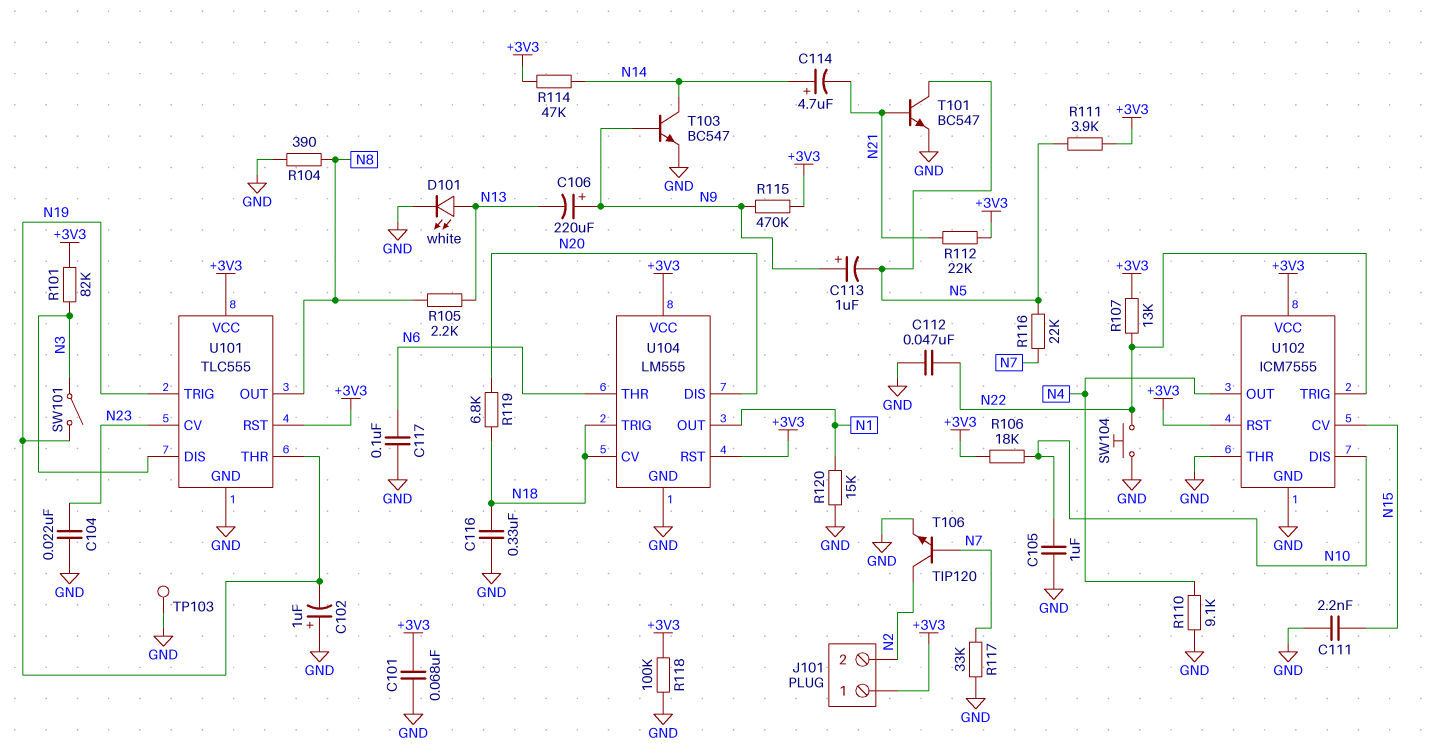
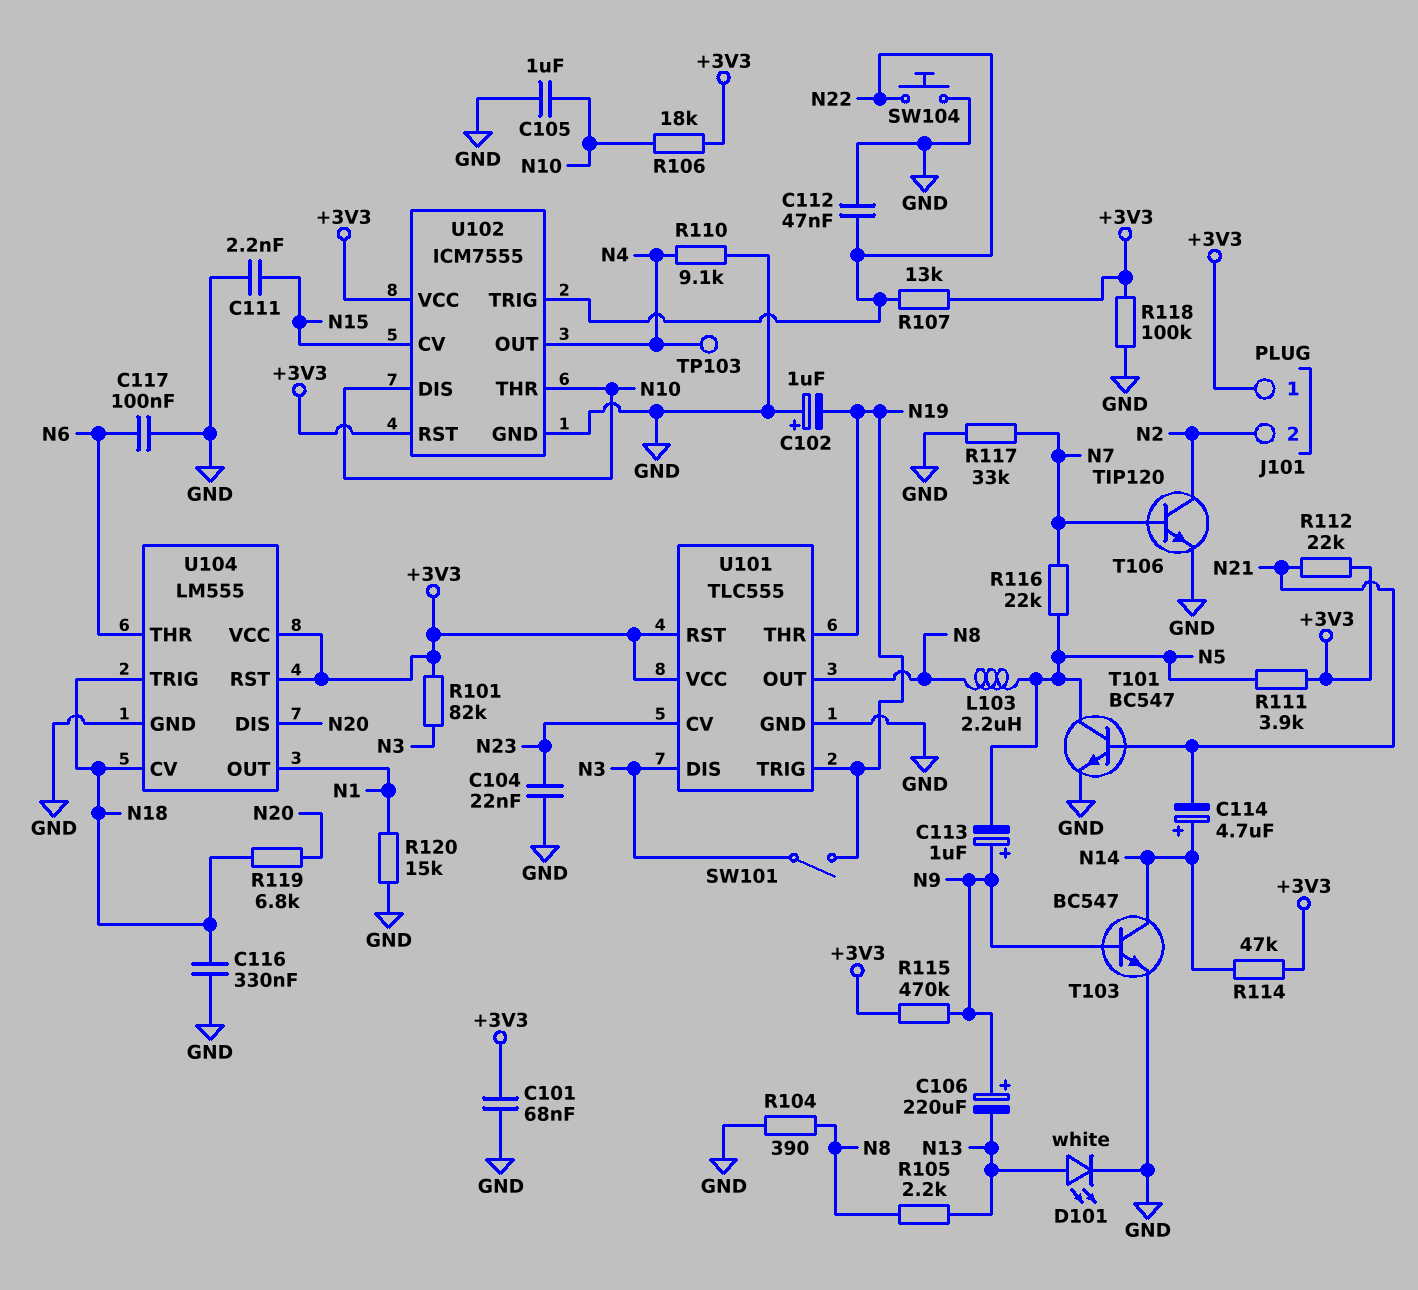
L103: none -> 2.2uH (N5, N8)
TP103: test point (GND) -> test point (N4)
U102 pin THR: GND -> N10

